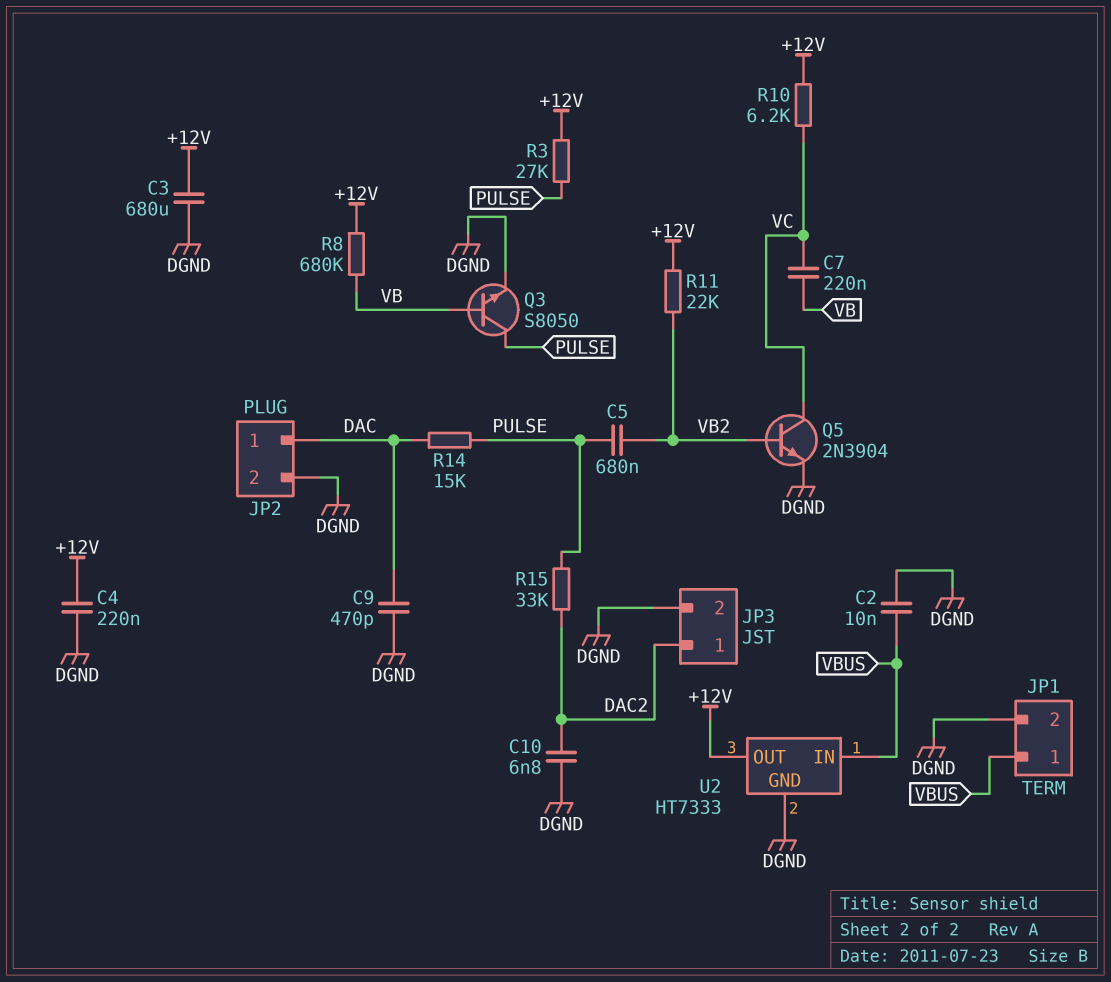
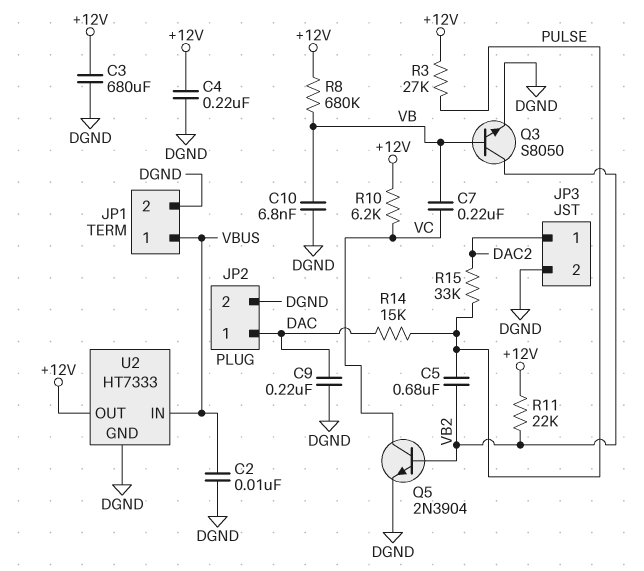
C9: 470pF (DAC, DGND) -> 220nF (DAC, DGND)
C10: 6.8nF (DAC2, DGND) -> 6.8nF (DGND, VB)
Q3: NPN S8050 (B VB, C PULSE, E DGND) -> NPN S8050 (B VB, C VB2, E DGND)

